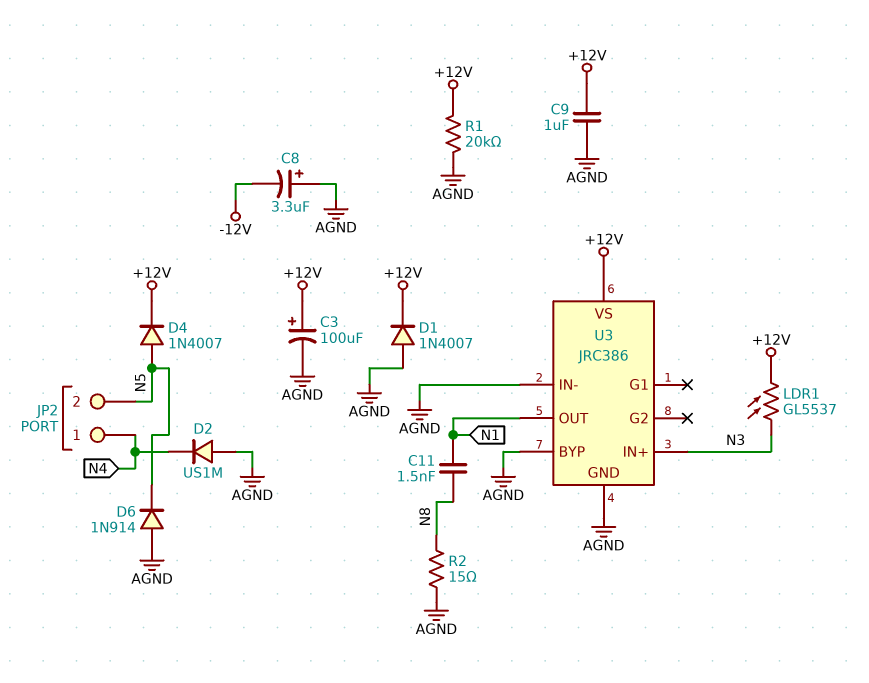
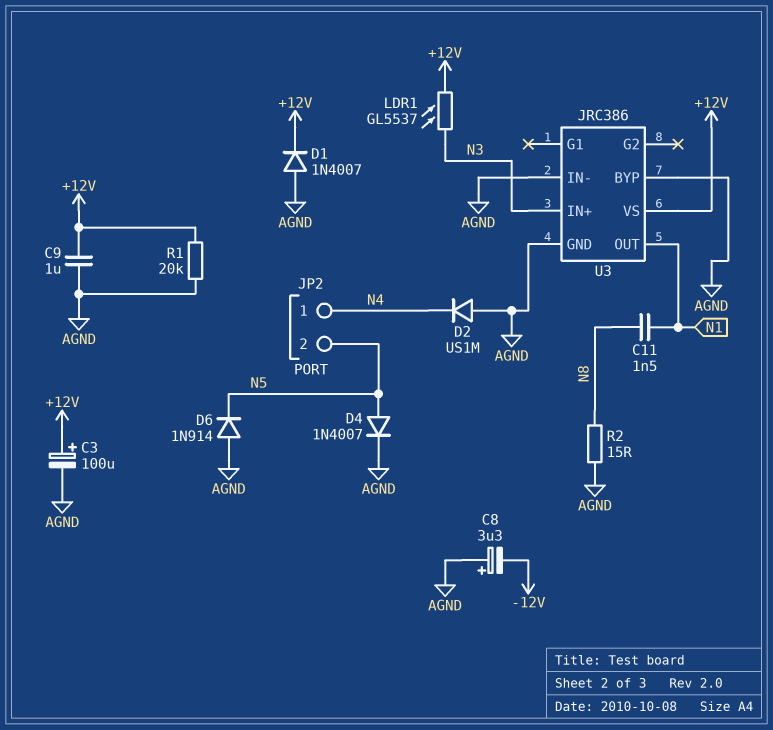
D4: diode 1N4007 (A N5, K +12V) -> diode 1N4007 (A N5, K AGND)

